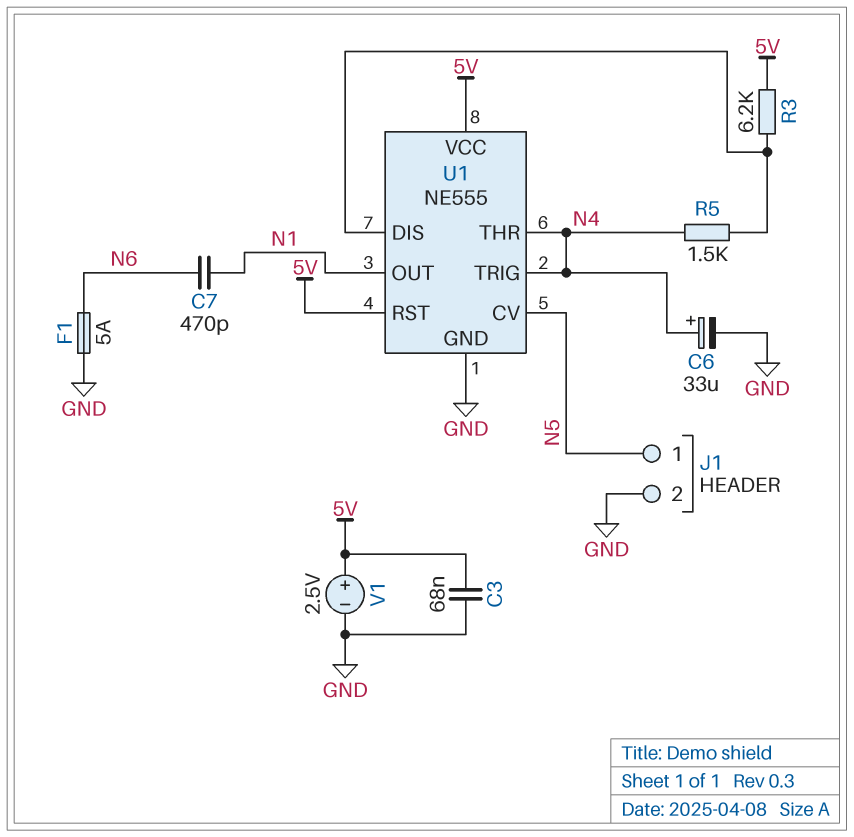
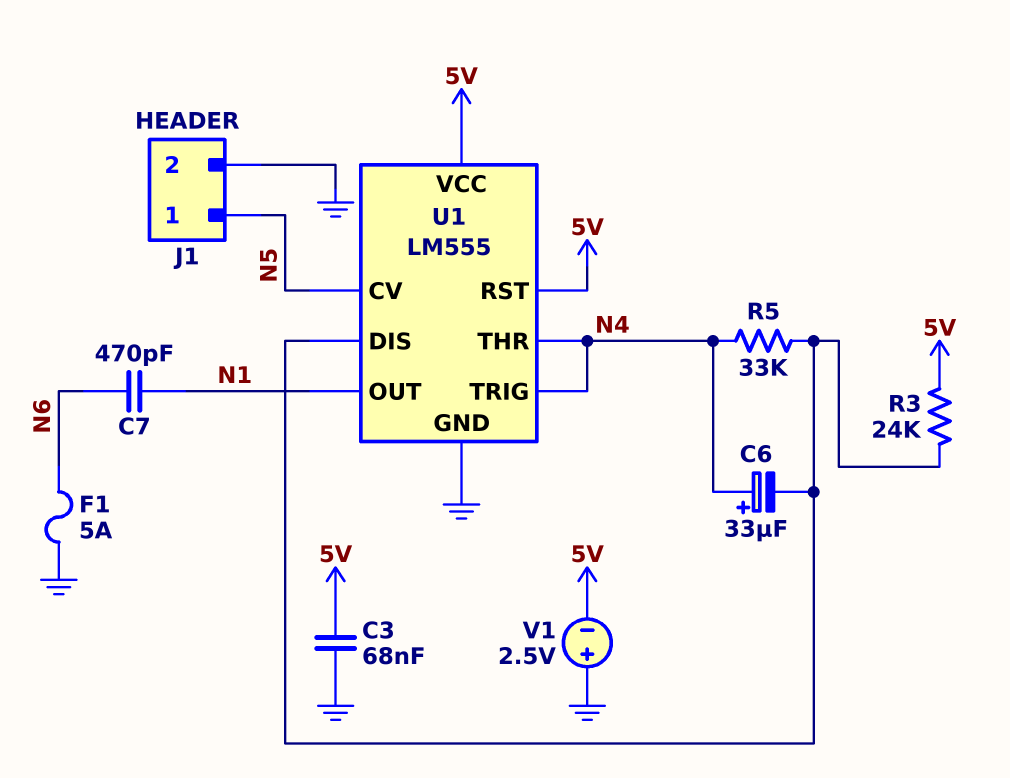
C6: 33uF (plus N4, minus GND) -> 33uF (plus N4, minus U1/DIS)
R3: 6.2k (5V, U1/DIS) -> 24k (5V, U1/DIS)
R5: 1.5k (N4, U1/DIS) -> 33k (N4, U1/DIS)
U1: NE555 -> LM555
V1: 2.5V (plus 5V, minus GND) -> 2.5V (plus GND, minus 5V)

